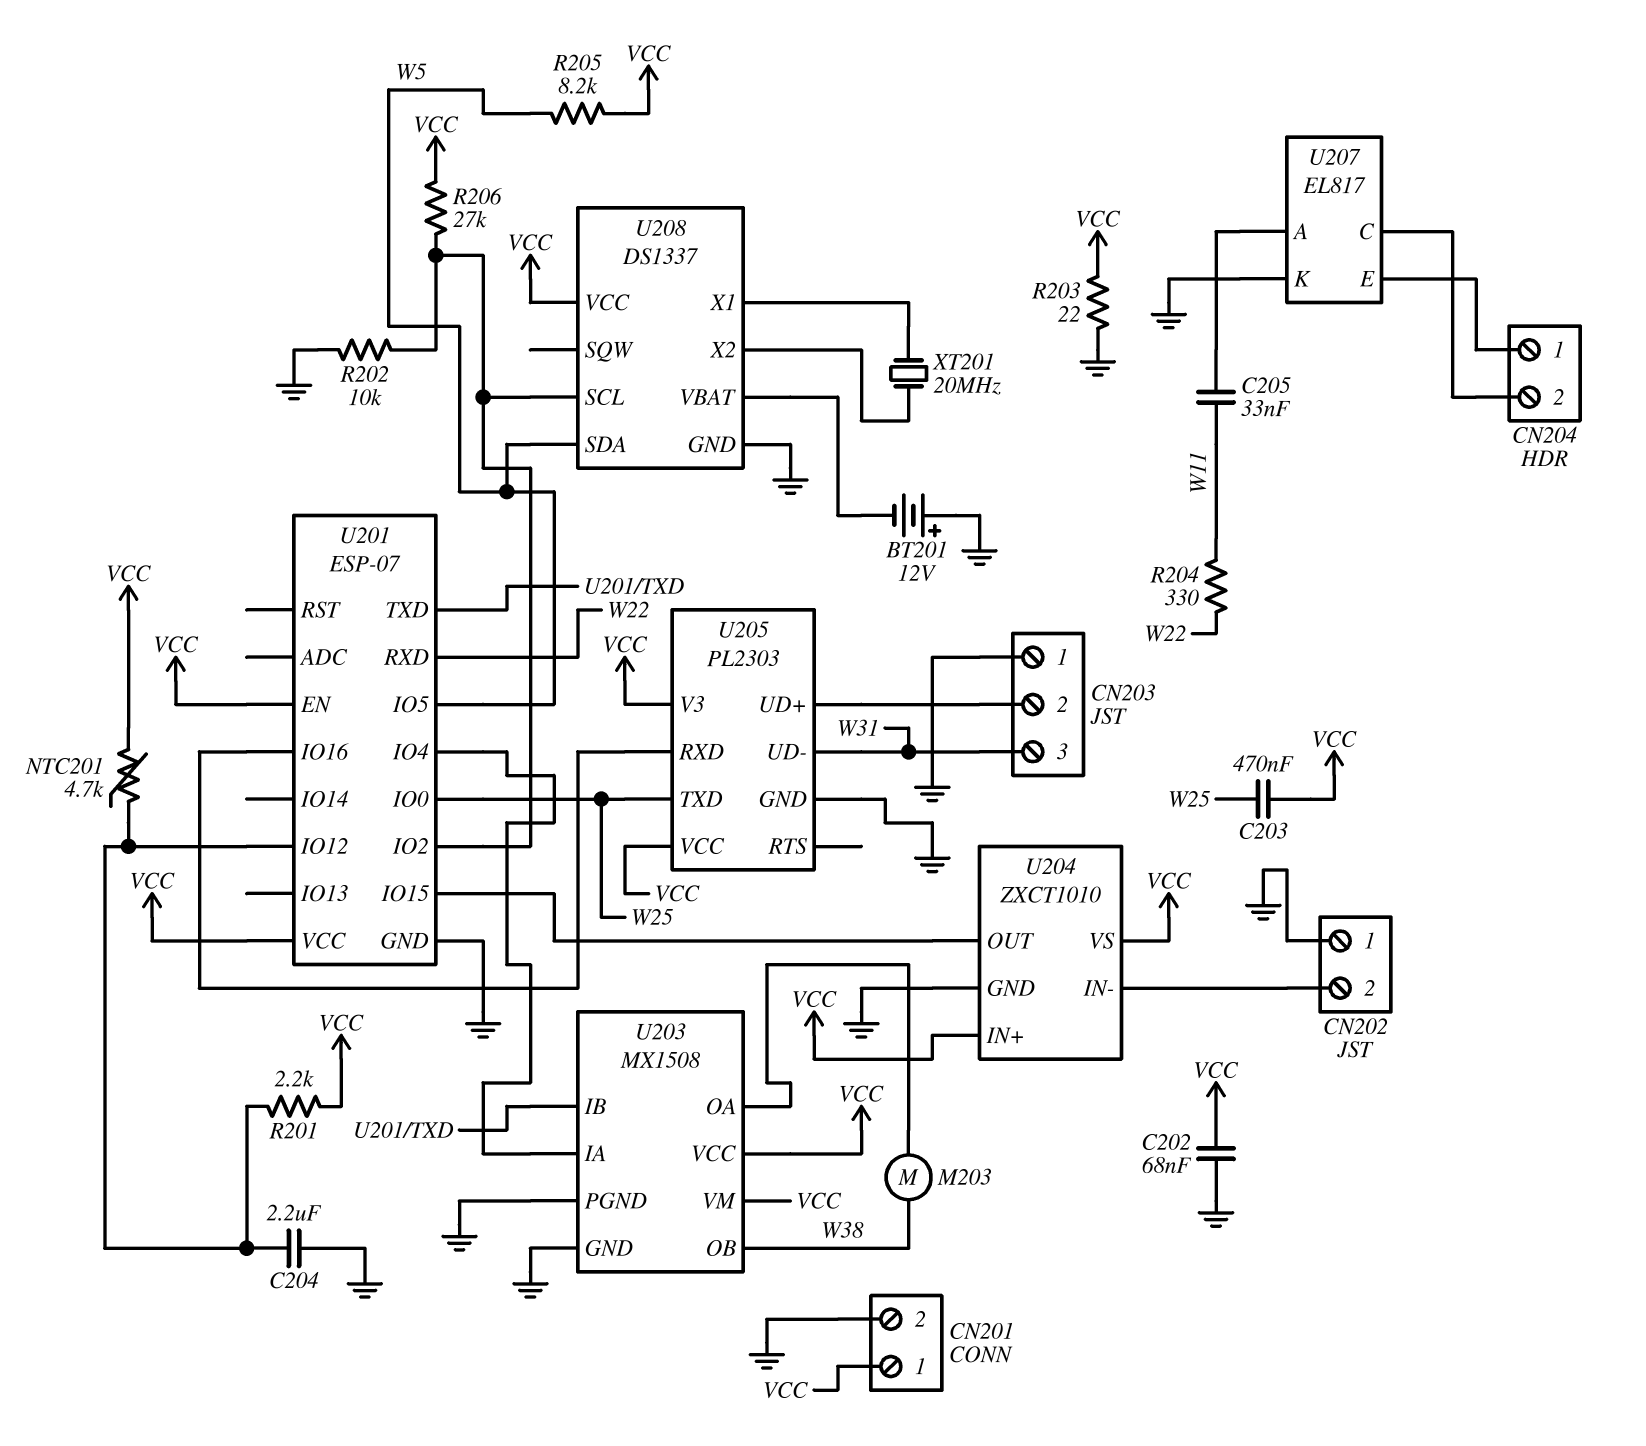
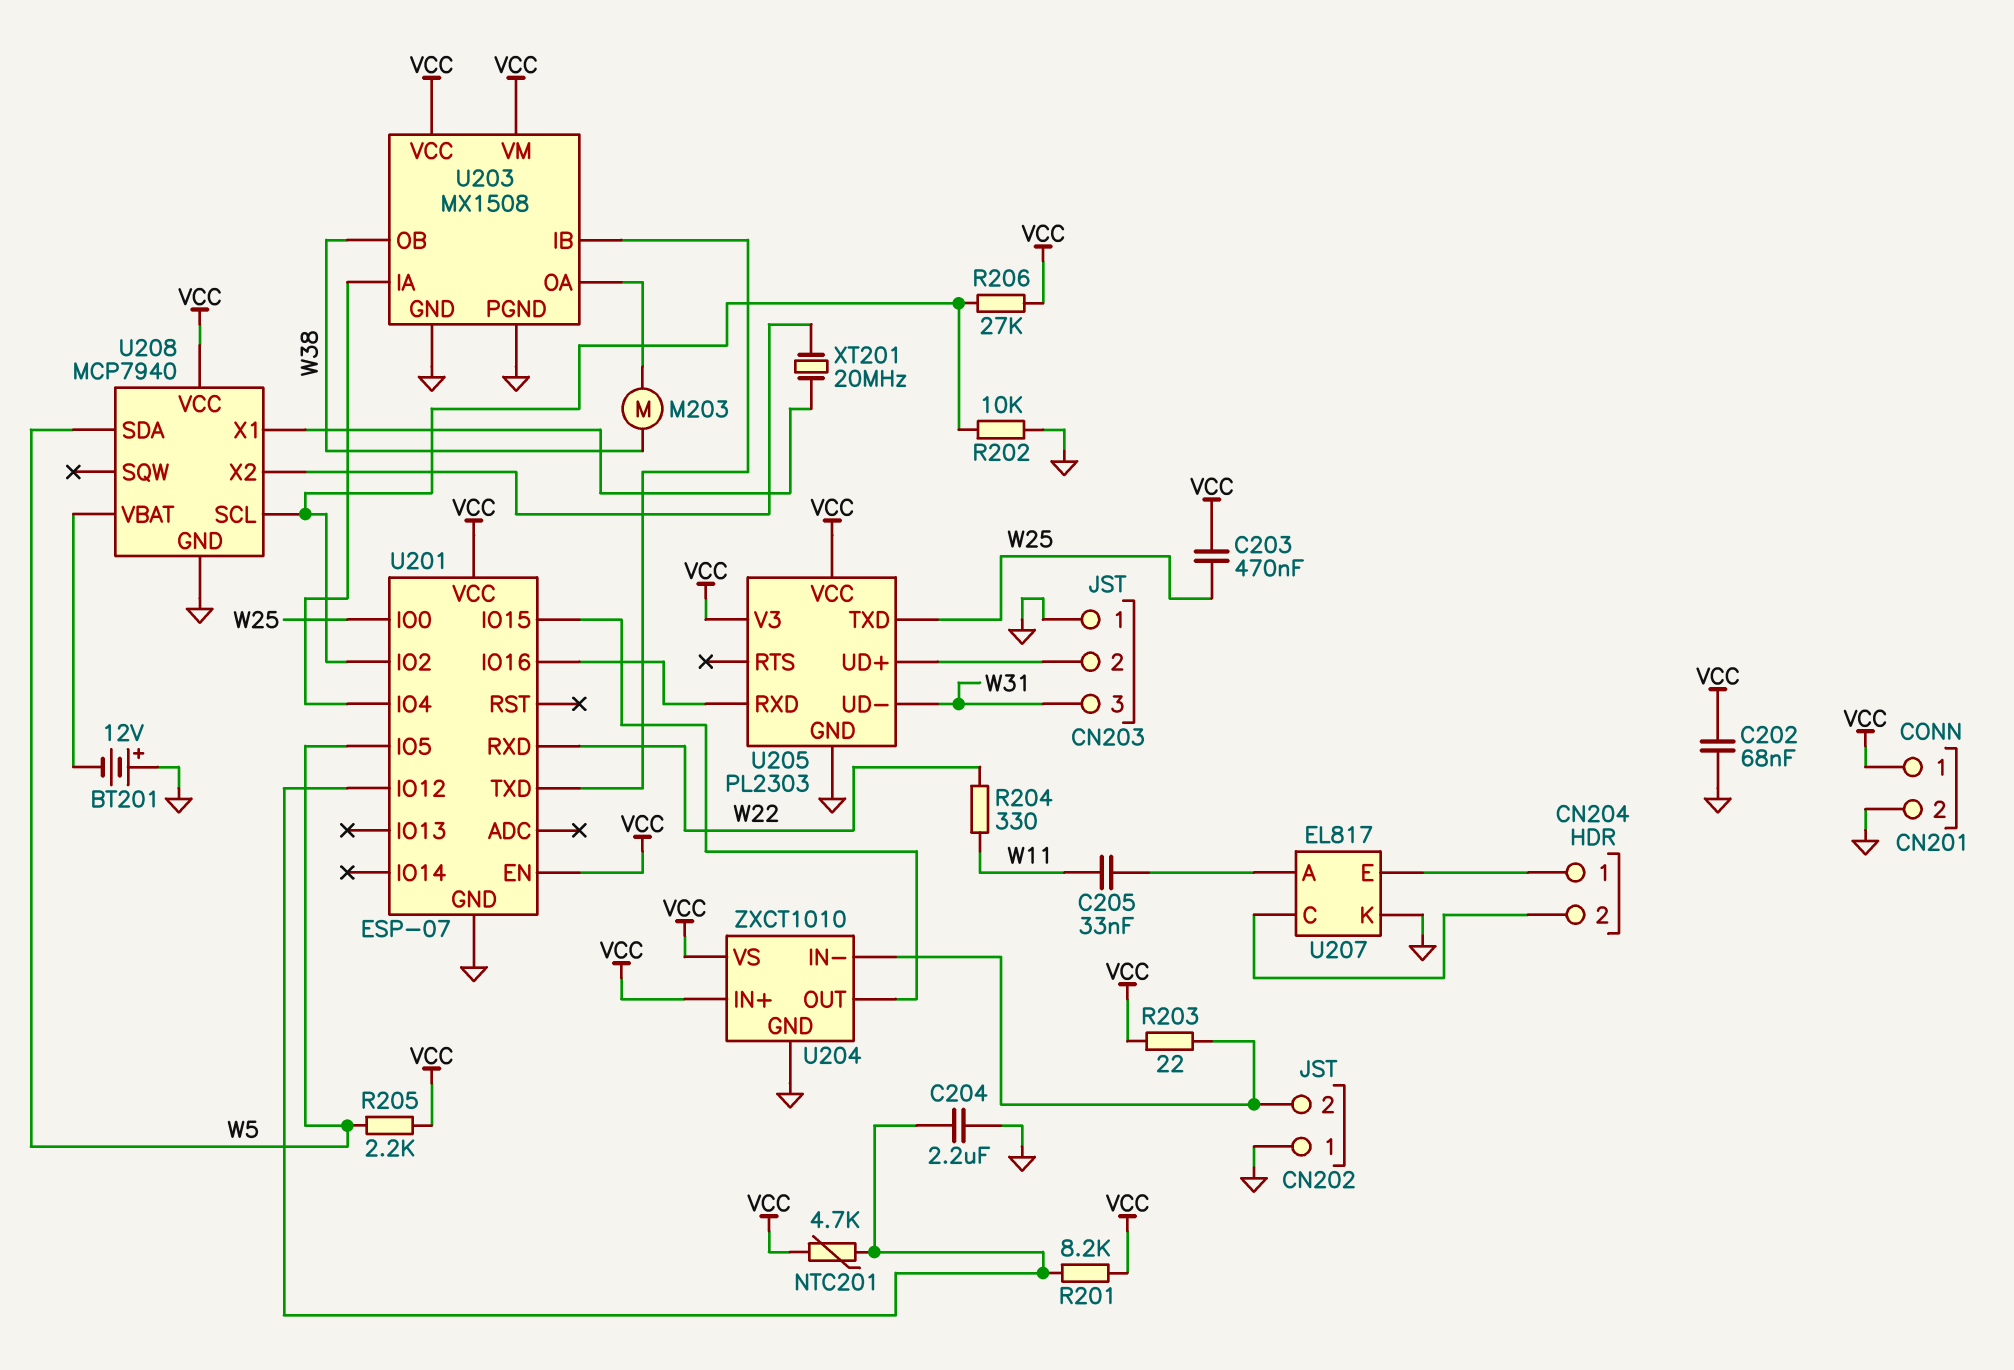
R201: 2.2k (U201/IO12, VCC) -> 8.2k (U201/IO12, VCC)
R203: 22 (GND, VCC) -> 22 (CN202/2, VCC)
R205: 8.2k (VCC, W5) -> 2.2k (VCC, W5)
U208: DS1337 -> MCP7940

